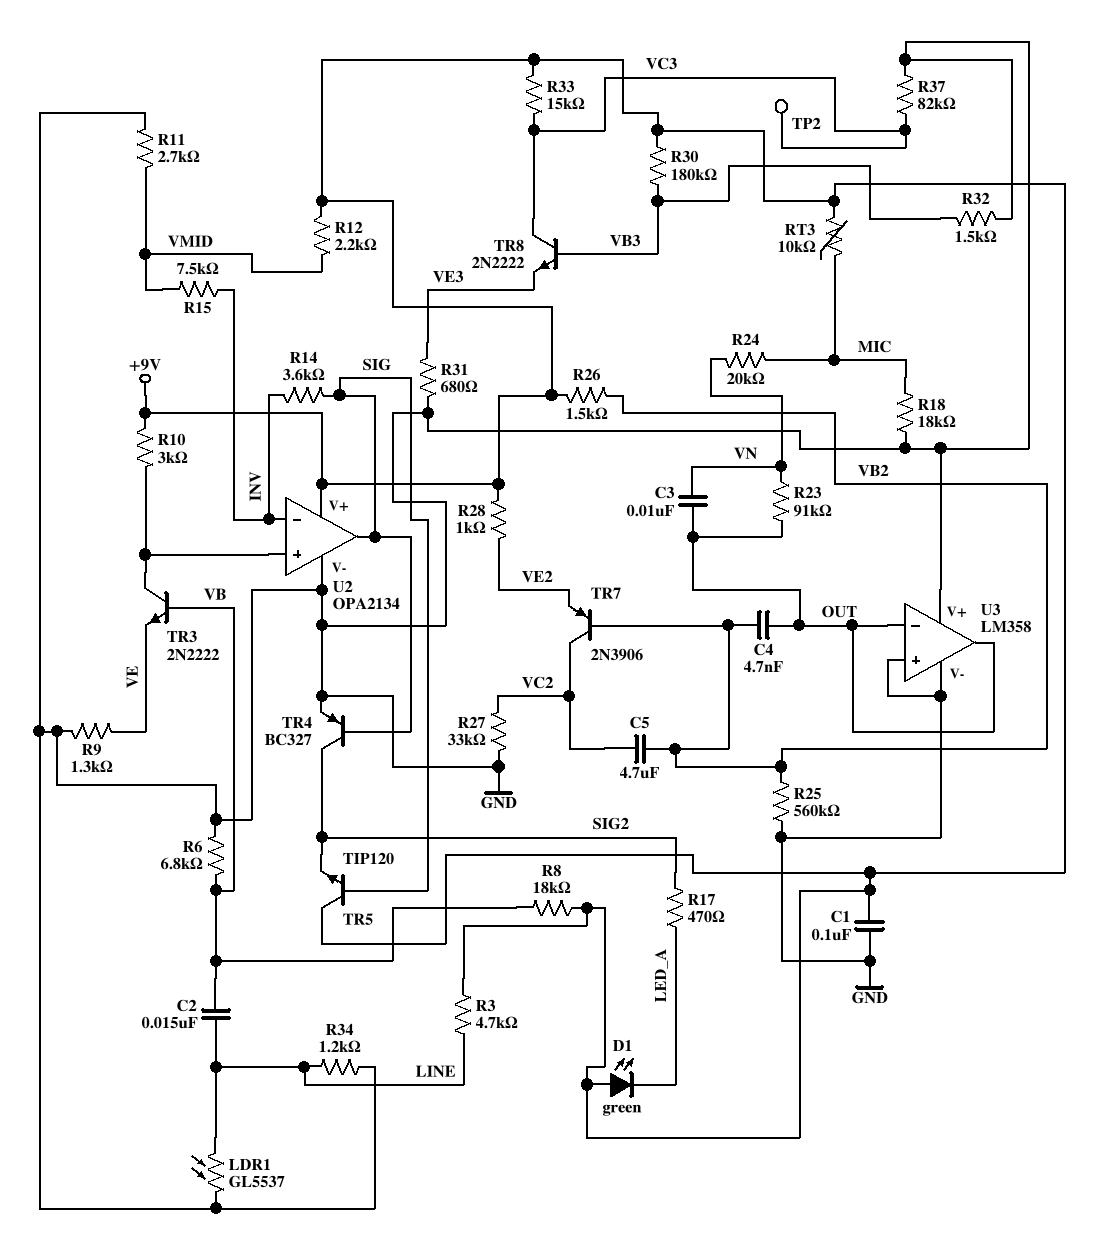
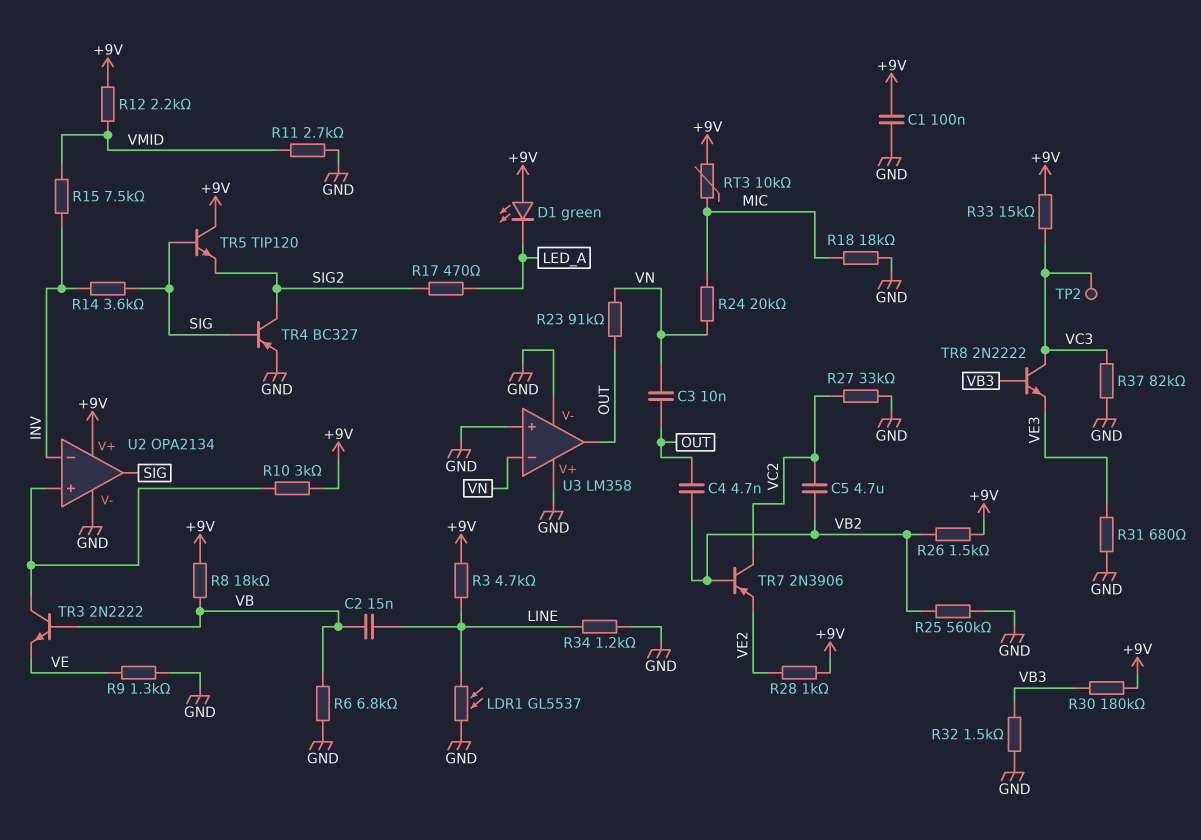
U3 pin in-: OUT -> VN

